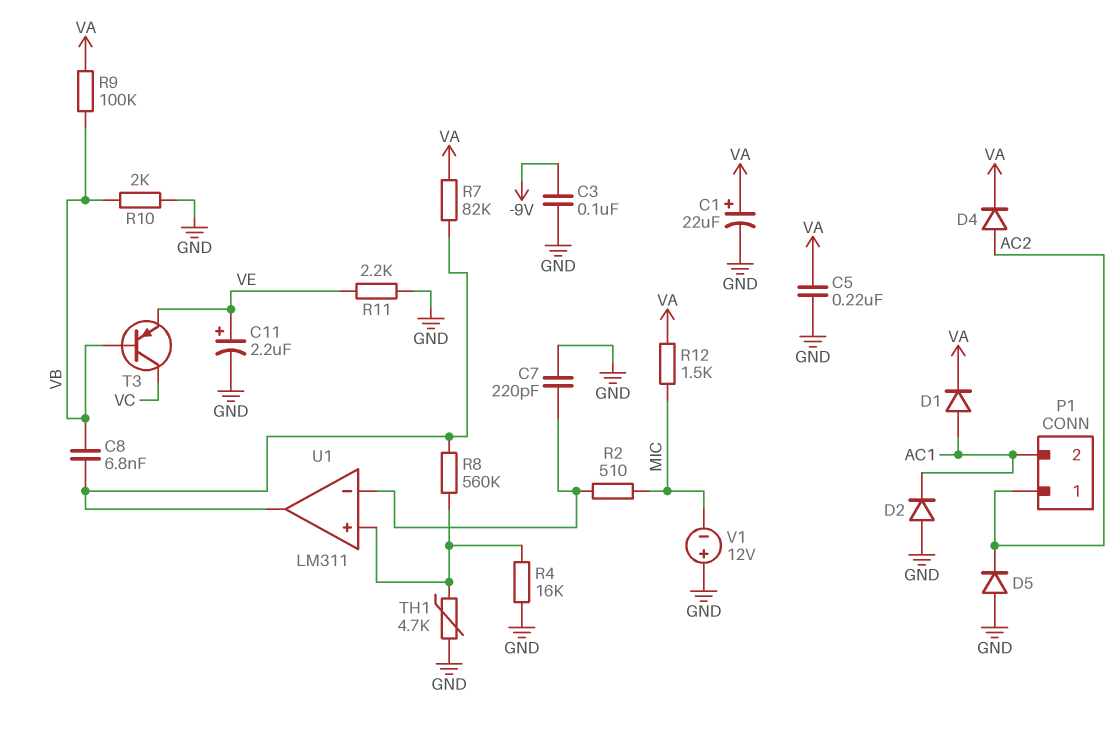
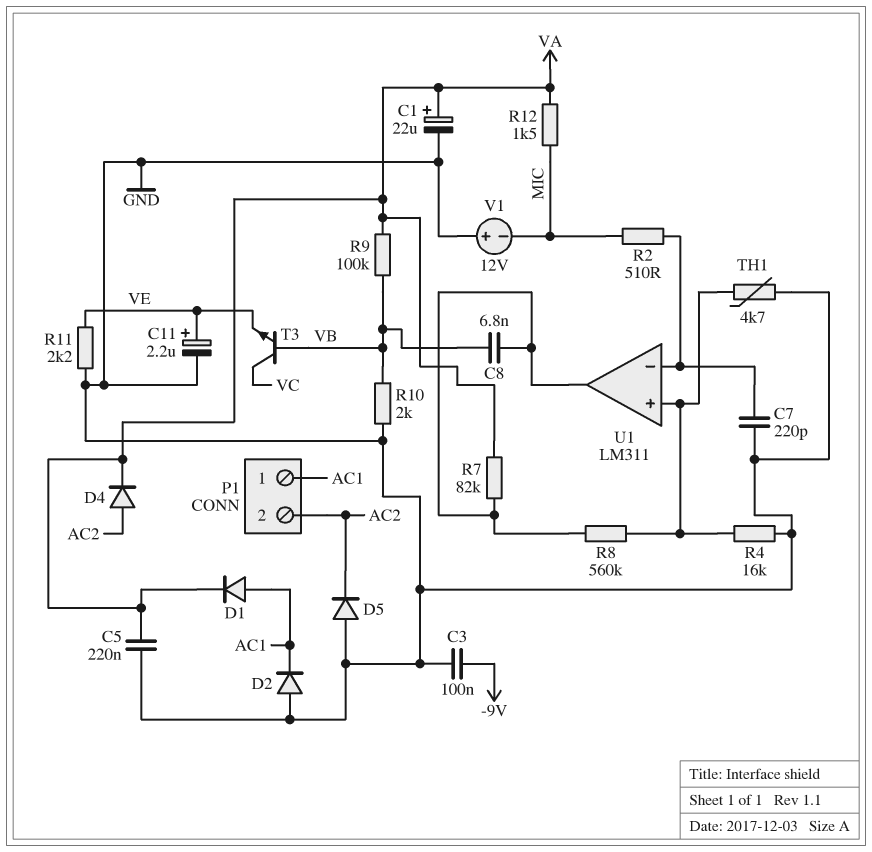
P1 pin 1: AC2 -> AC1
P1 pin 2: AC1 -> AC2
T3: PNP (B VB, C VC, E VE) -> NPN (B VB, C VC, E VE)

